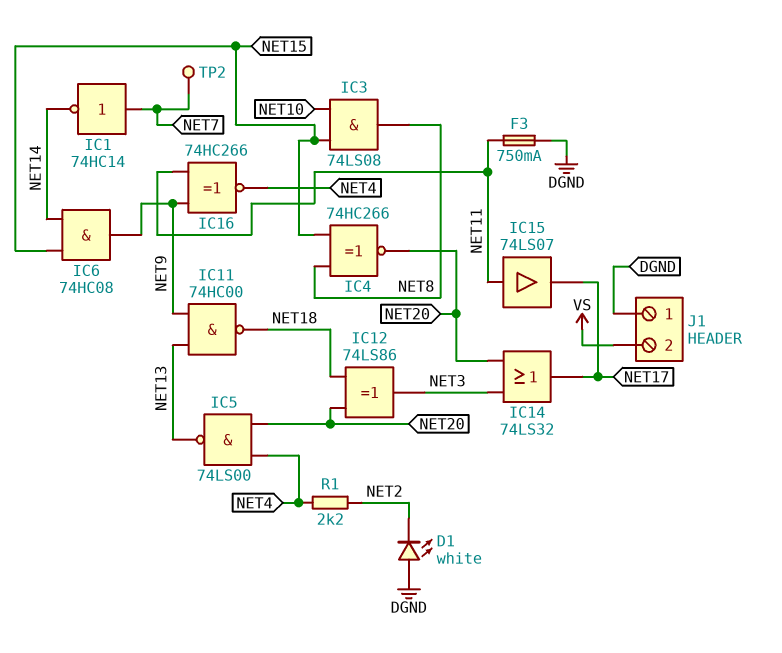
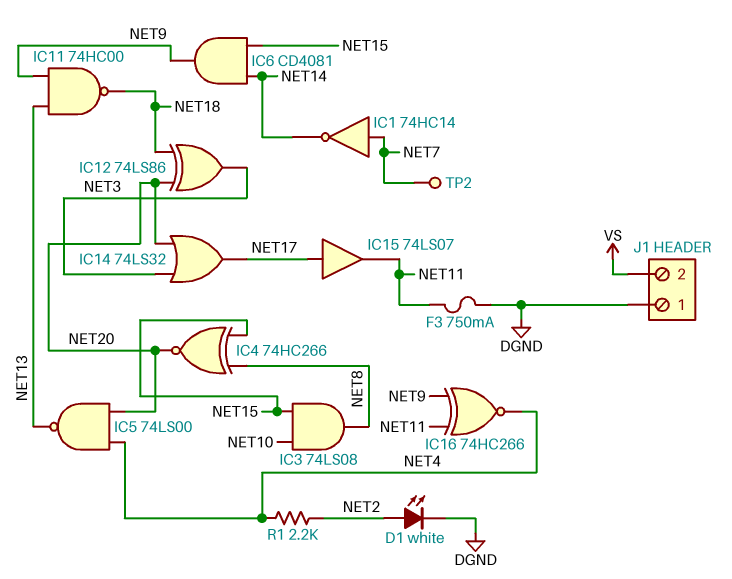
D1: LED white (A DGND, K NET2) -> LED white (A NET2, K DGND)
IC6: AND 74HC08 (in NET14, in NET15, out NET9) -> AND CD4081 (in NET14, in NET15, out NET9)
IC15: buffer 74LS07 (in NET11, out NET17) -> buffer 74LS07 (in NET17, out NET11)

